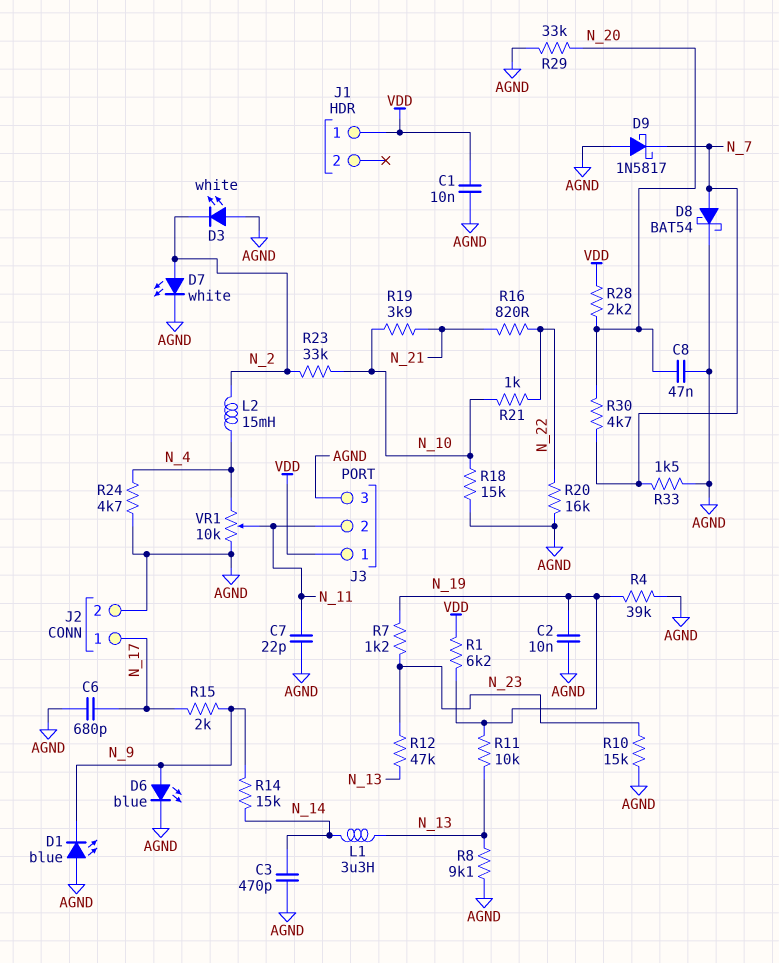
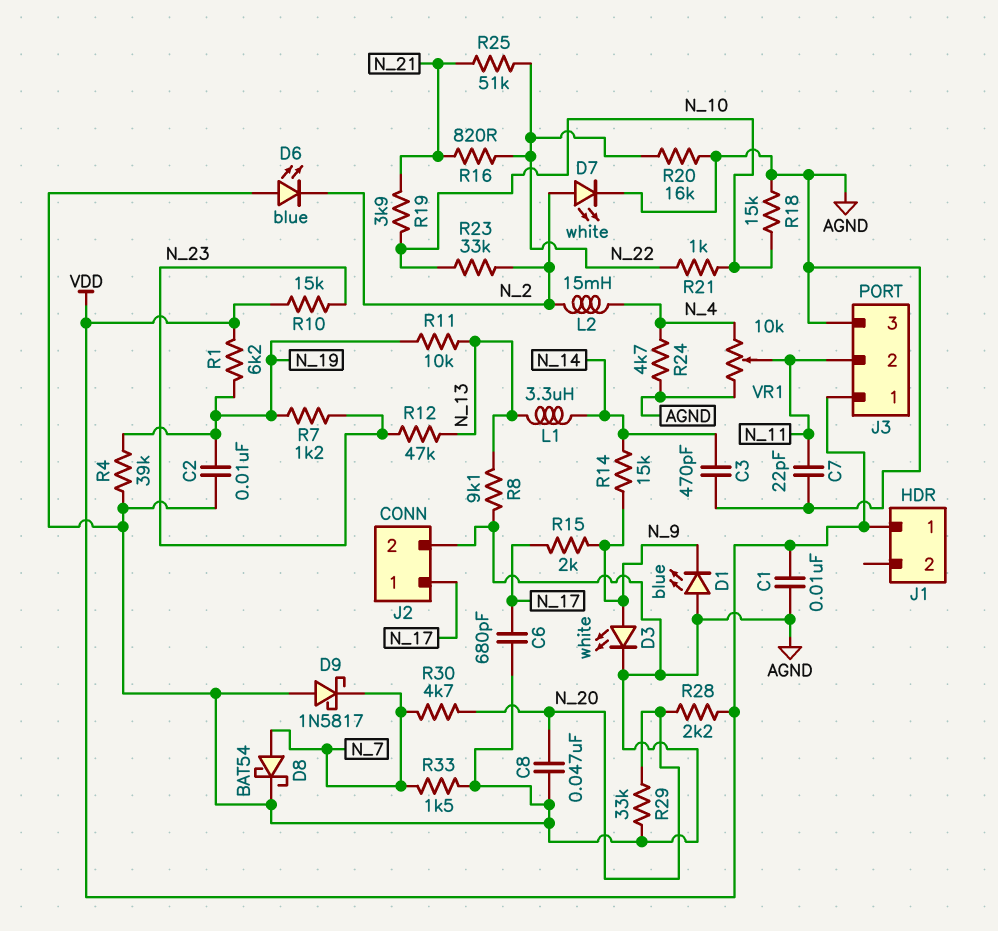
D3: LED white (A AGND, K N_2) -> LED white (A N_9, K AGND)
D6: LED blue (A N_9, K AGND) -> LED blue (A AGND, K N_2)
R10: 15k (AGND, N_23) -> 15k (N_23, VDD)
R25: none -> 51k (N_21, N_22)

